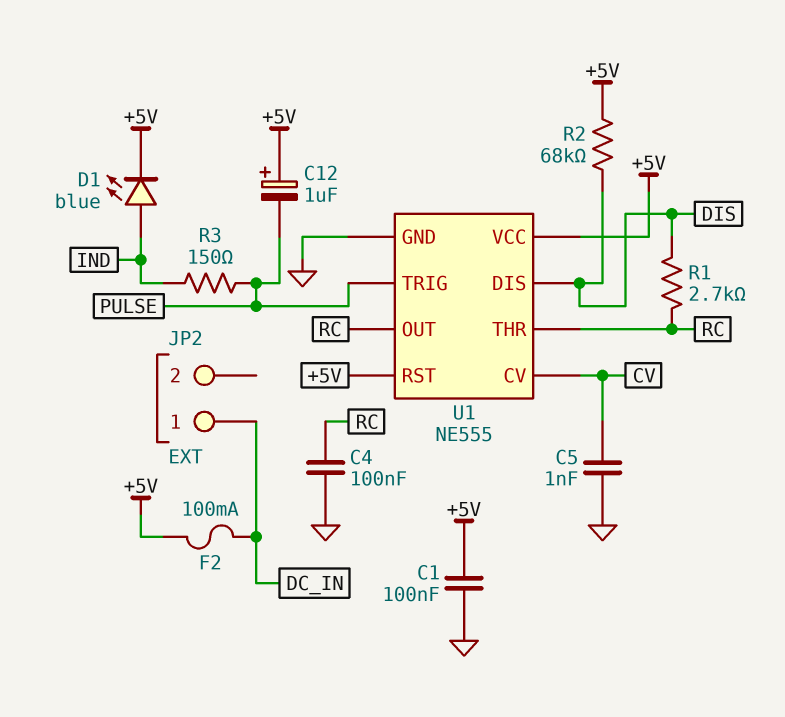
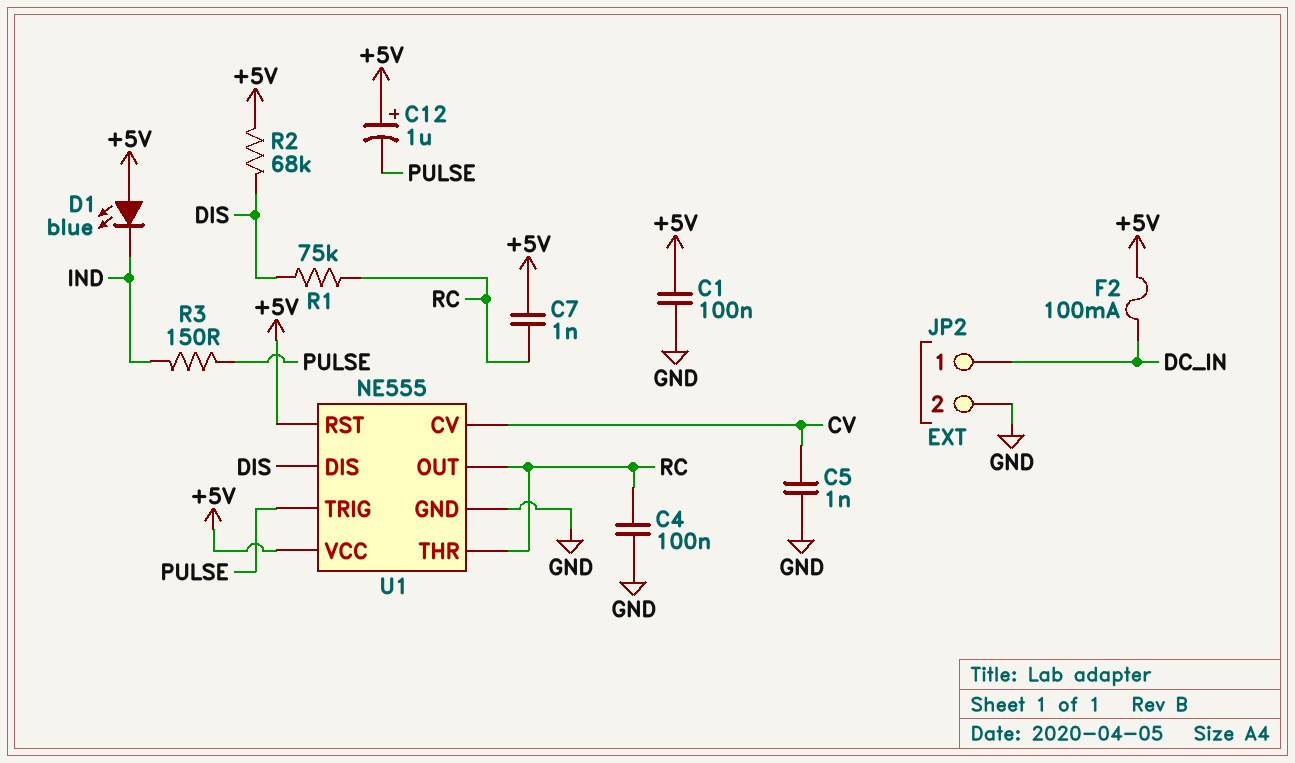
C7: none -> 1nF (+5V, RC)
D1: LED blue (A IND, K +5V) -> LED blue (A +5V, K IND)
JP2 pin 2: none -> GND
R1: 2.7k (DIS, RC) -> 75k (DIS, RC)

